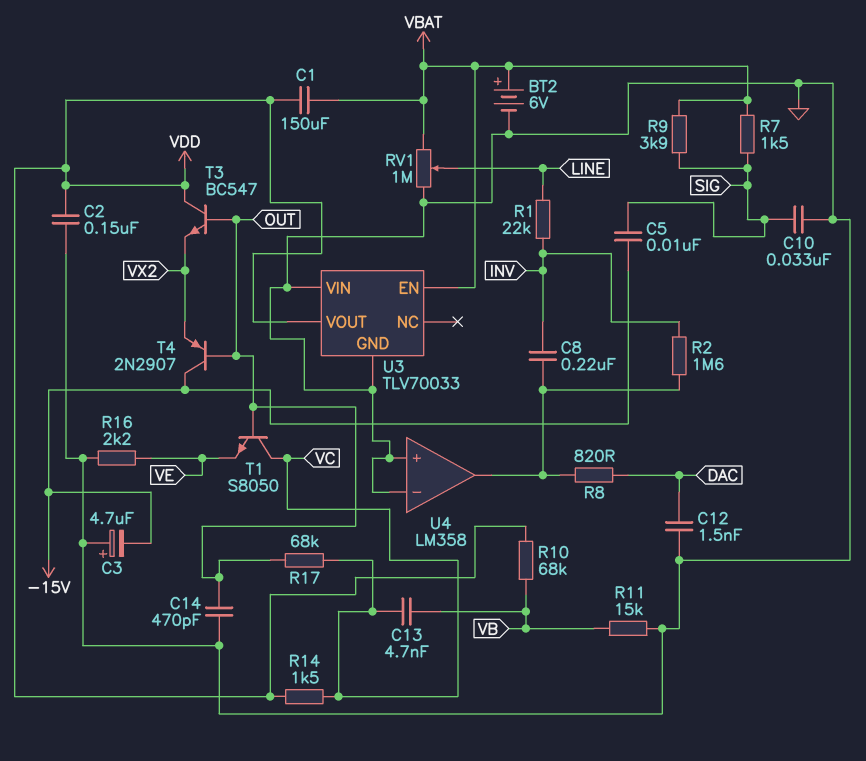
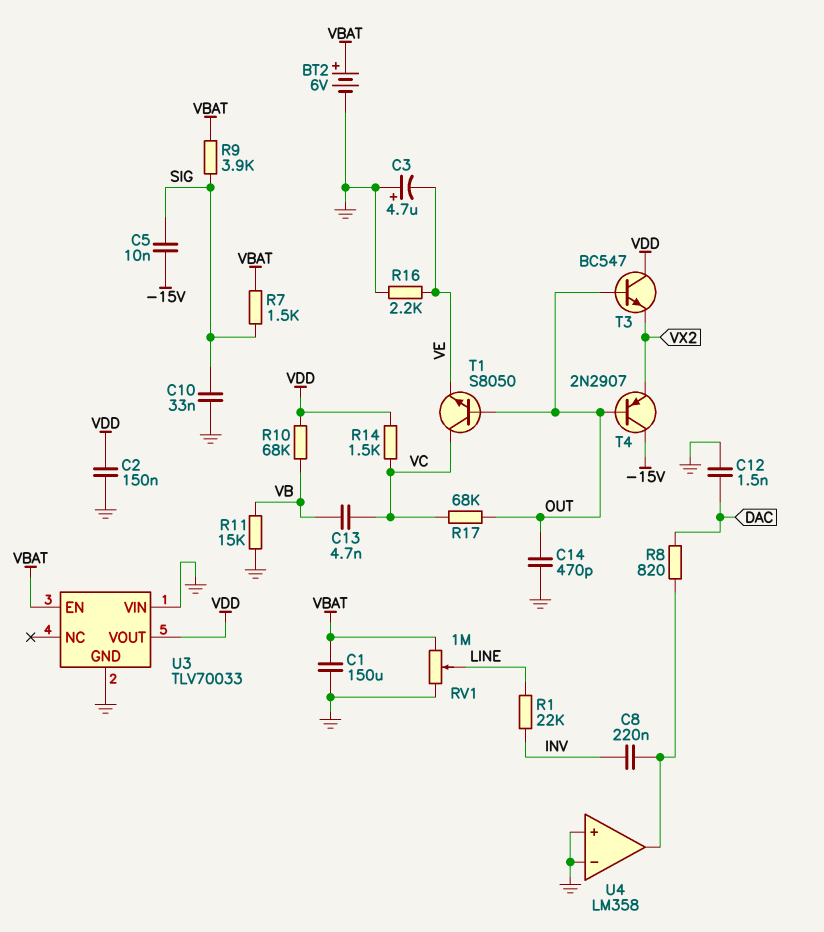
C1: 150uF (VBAT, VDD) -> 150uF (GND, VBAT)
C3: 4.7uF (plus GND, minus -15V) -> 4.7uF (plus GND, minus VE)
R2: 1.6M (INV, U4/out) -> none

